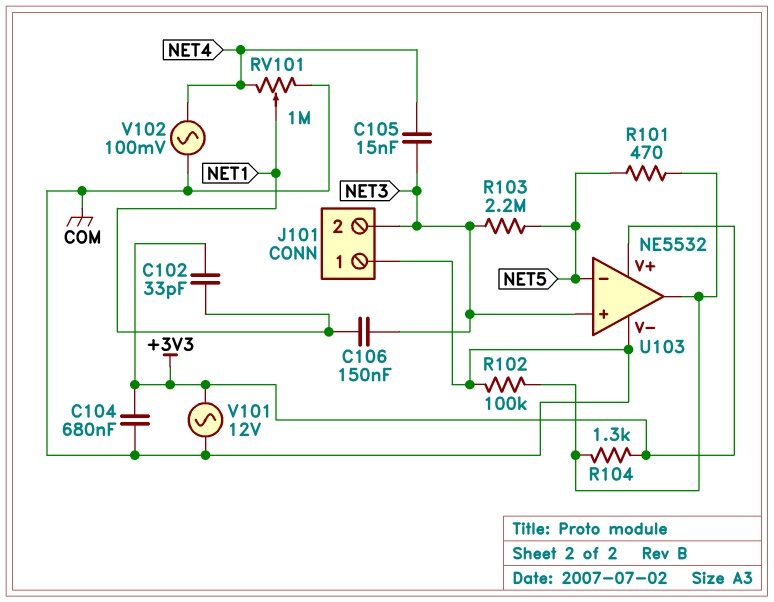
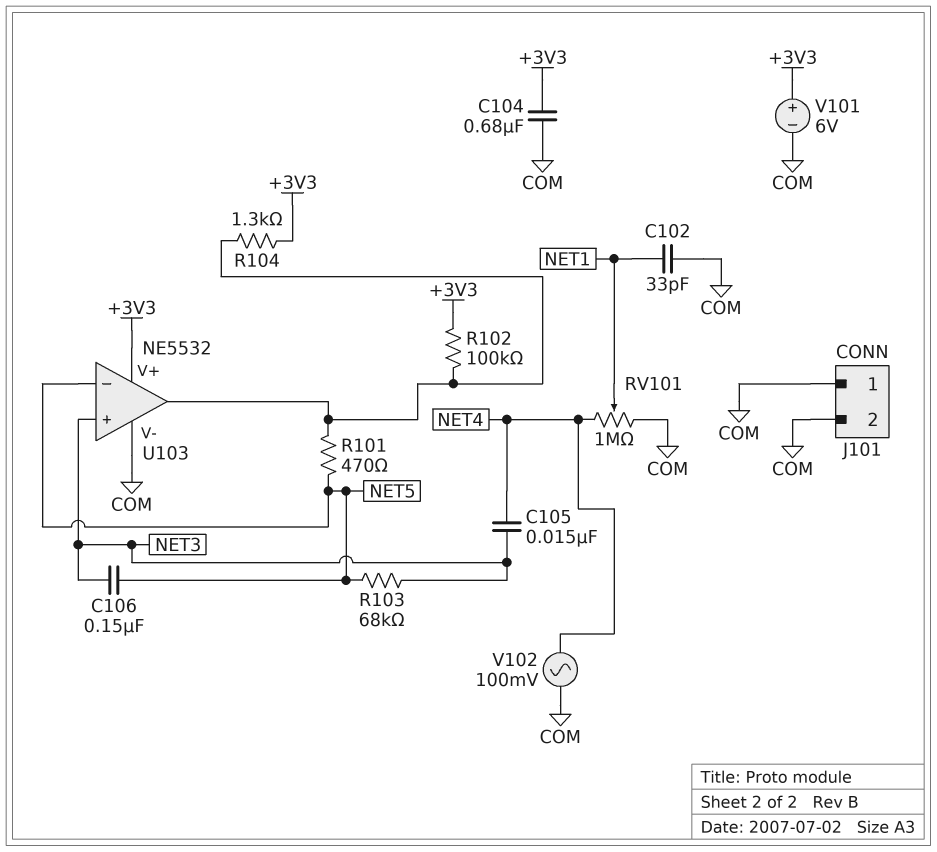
C102: 33pF (+3V3, NET1) -> 33pF (COM, NET1)
C106: 150nF (NET1, NET3) -> 150nF (NET3, NET5)
J101 pin 2: NET3 -> COM
R102: 100k (COM, U103/out) -> 100k (+3V3, U103/out)
R103: 2.2M (NET3, NET5) -> 68k (NET3, NET5)
V101: AC 12V (+3V3, COM) -> 6V (plus +3V3, minus COM)

